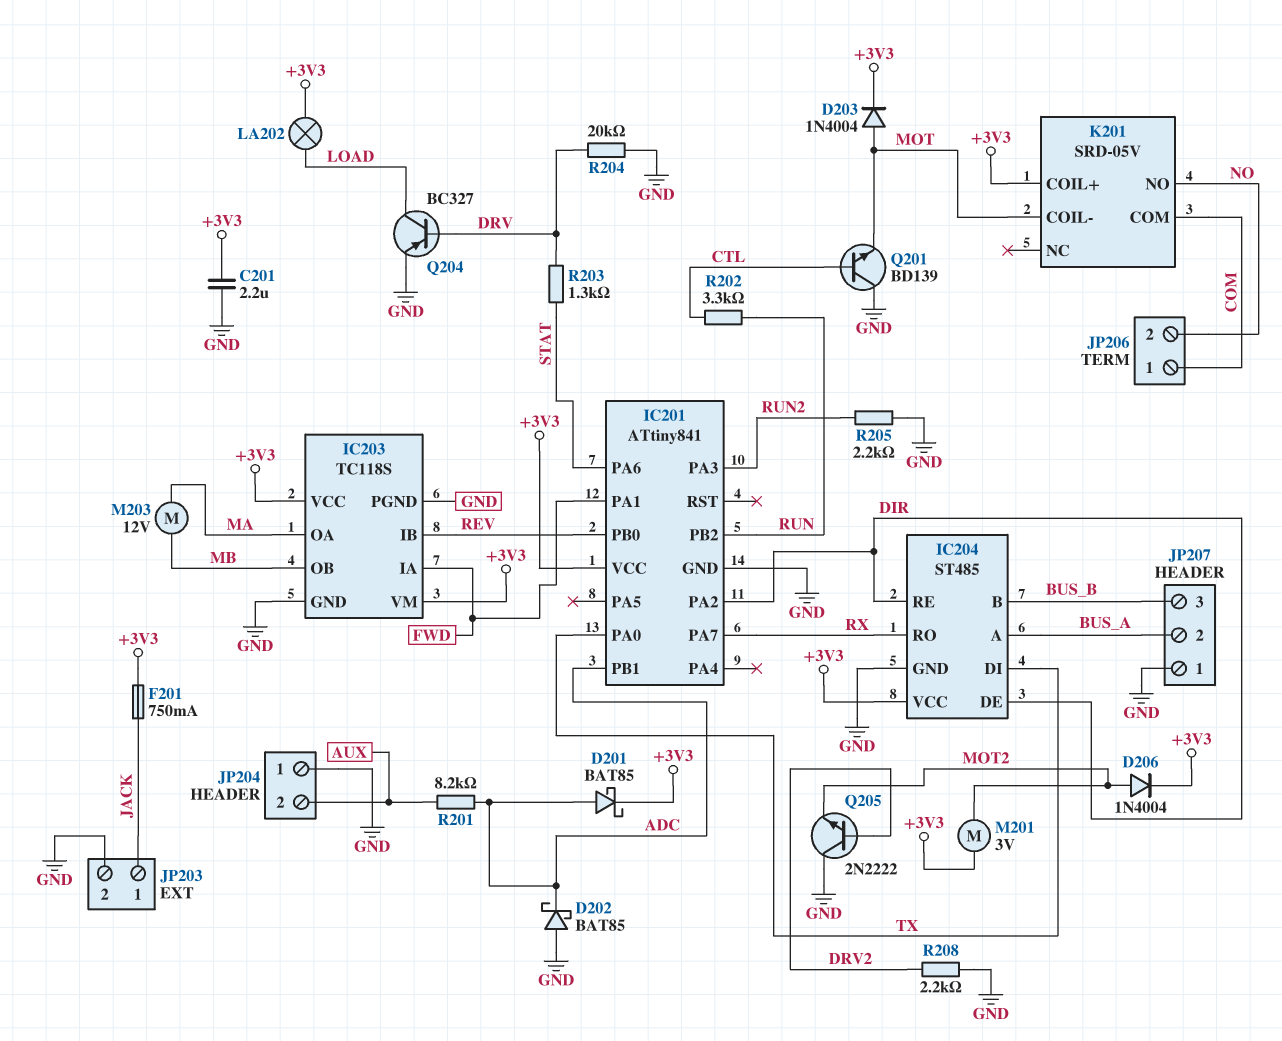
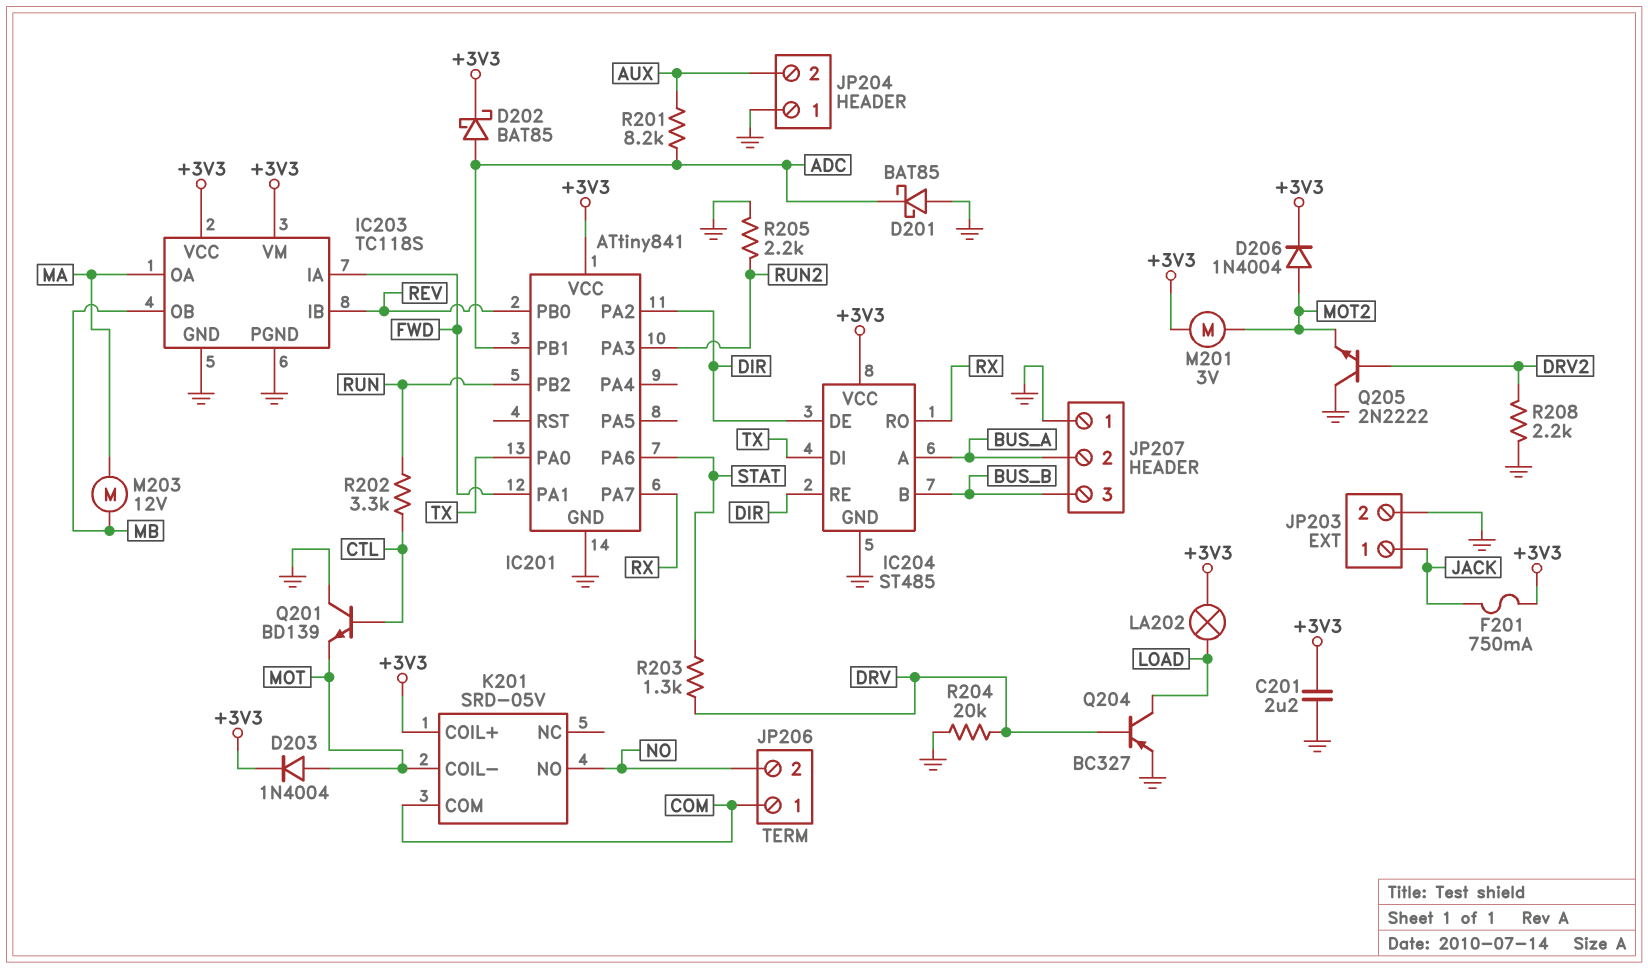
D201: schottky BAT85 (A ADC, K +3V3) -> schottky BAT85 (A GND, K ADC)
D202: schottky BAT85 (A GND, K ADC) -> schottky BAT85 (A ADC, K +3V3)

